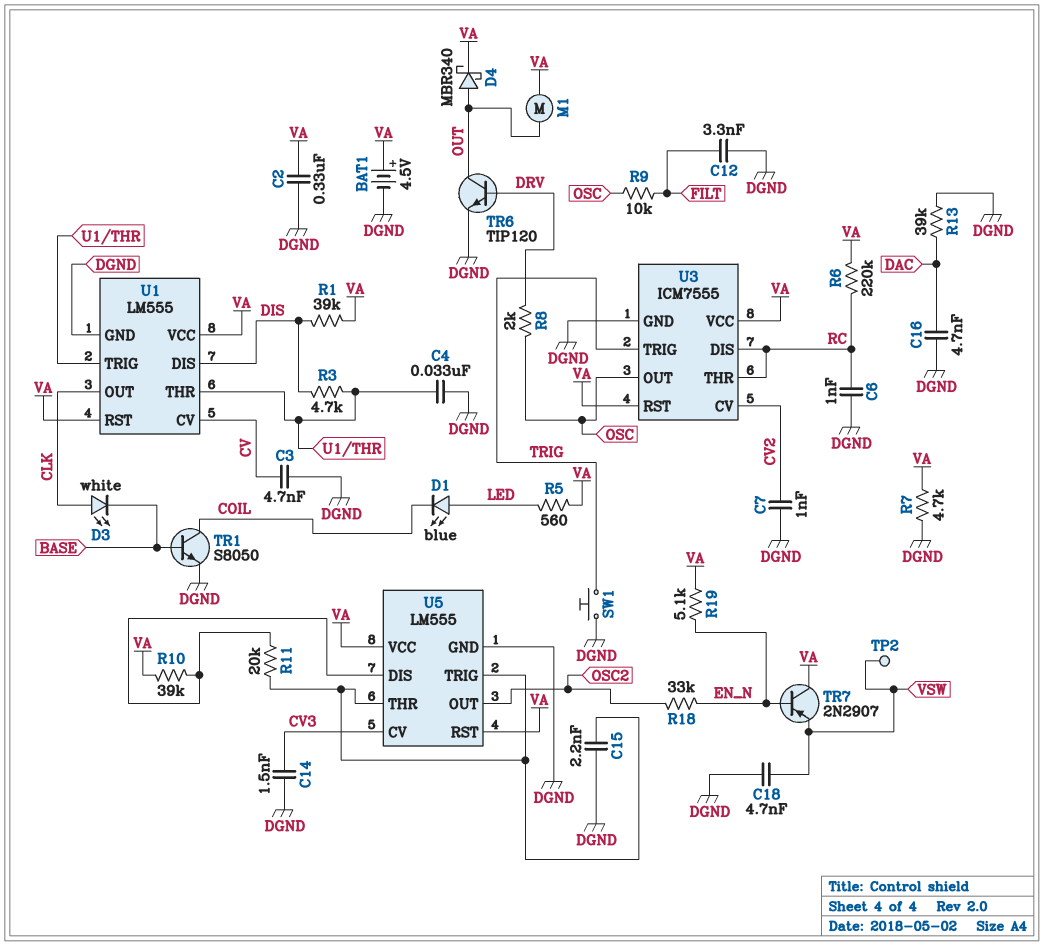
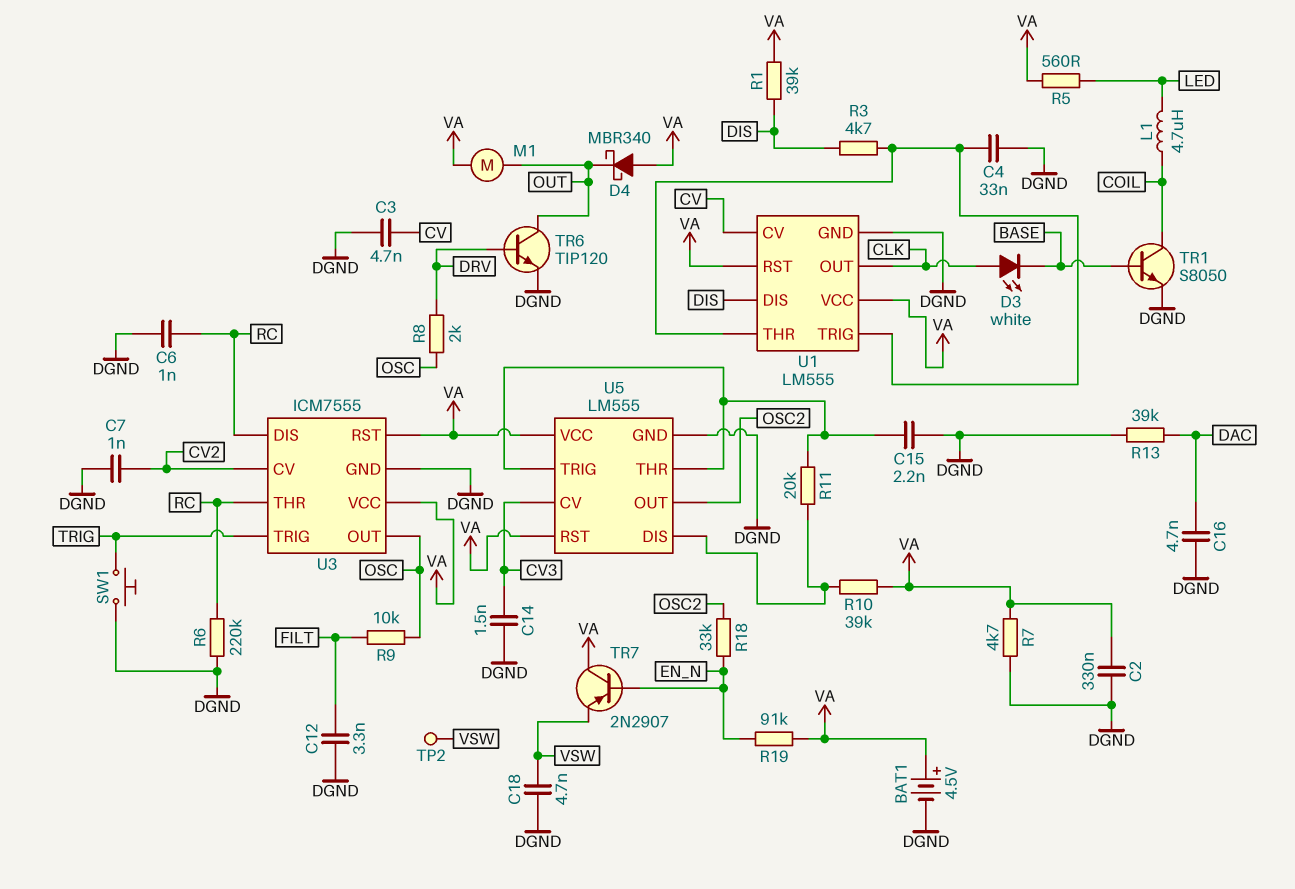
D1: LED blue (A LED, K COIL) -> none
D4: schottky MBR340 (A OUT, K VA) -> schottky MBR340 (A VA, K OUT)
L1: none -> 4.7uH (COIL, LED)
R6: 220k (RC, VA) -> 220k (DGND, RC)
R19: 5.1k (EN_N, VA) -> 91k (EN_N, VA)

